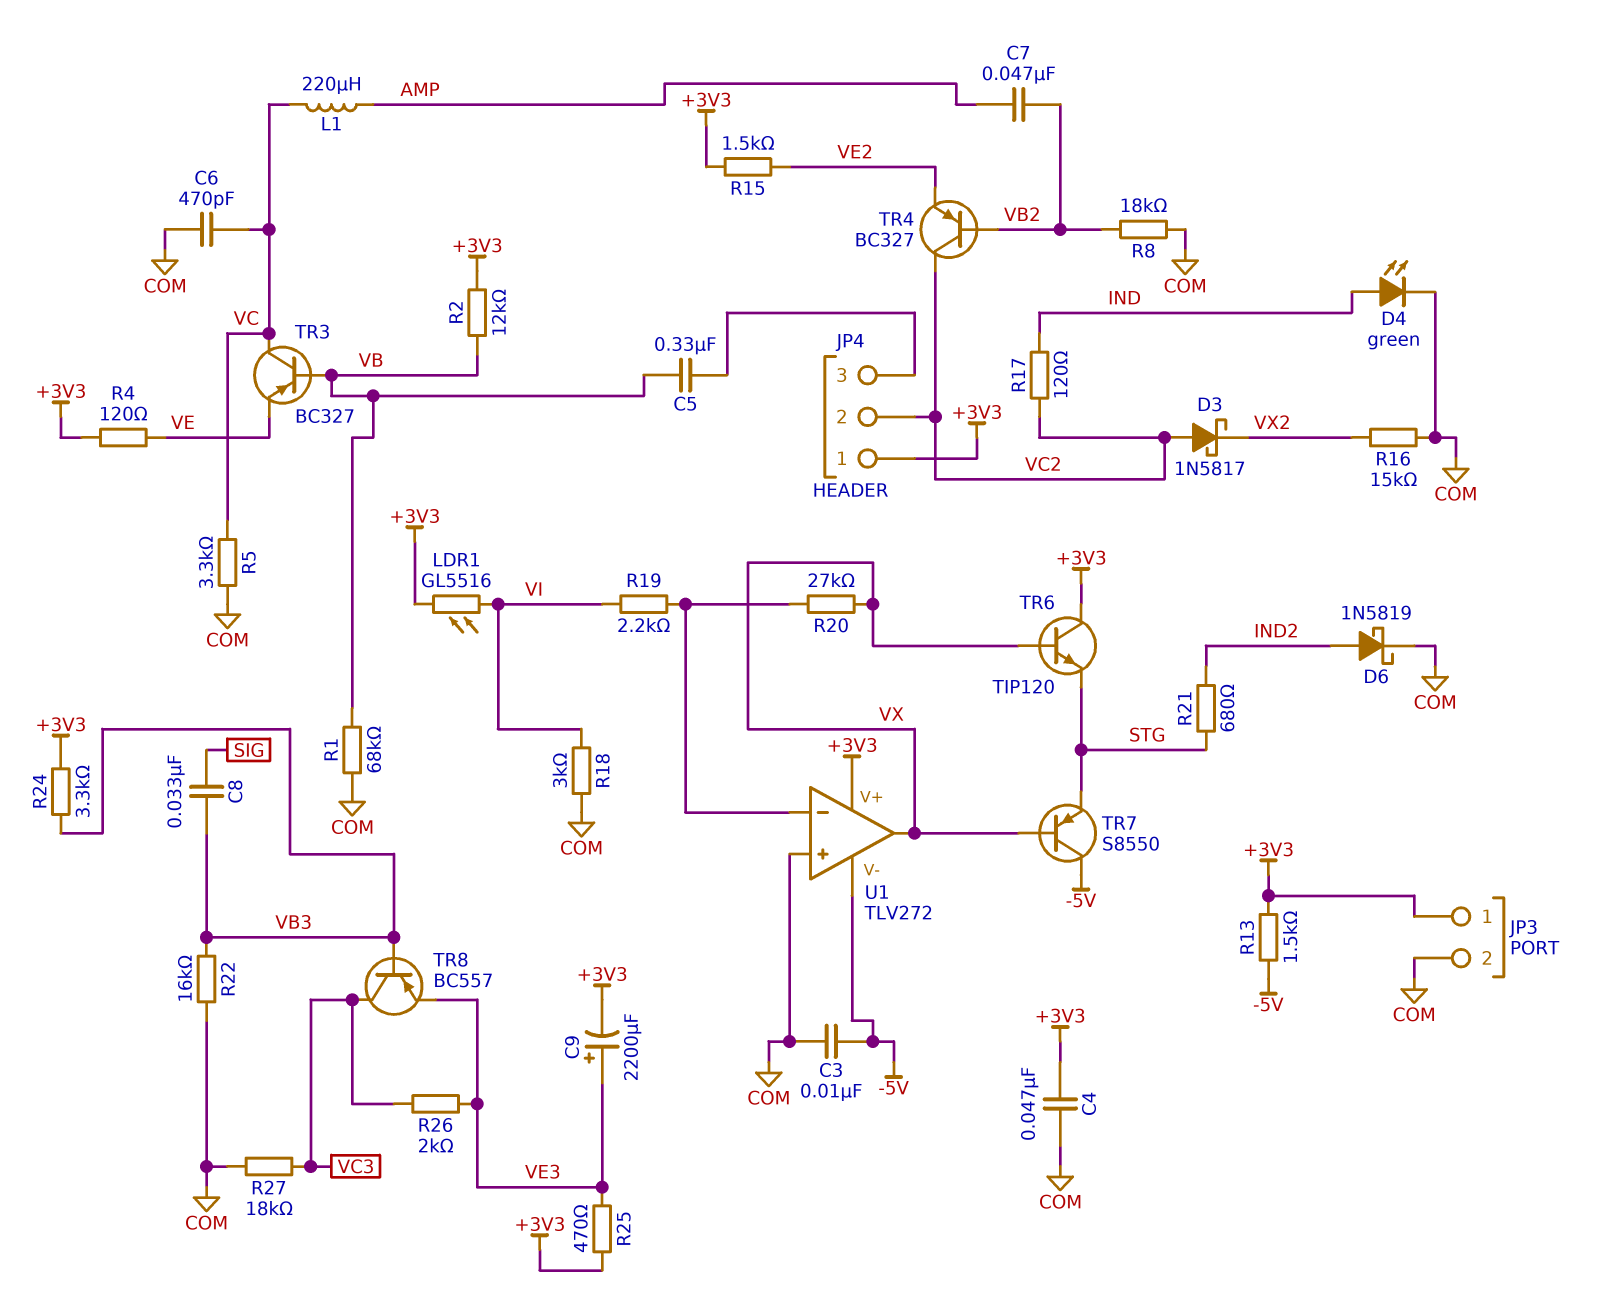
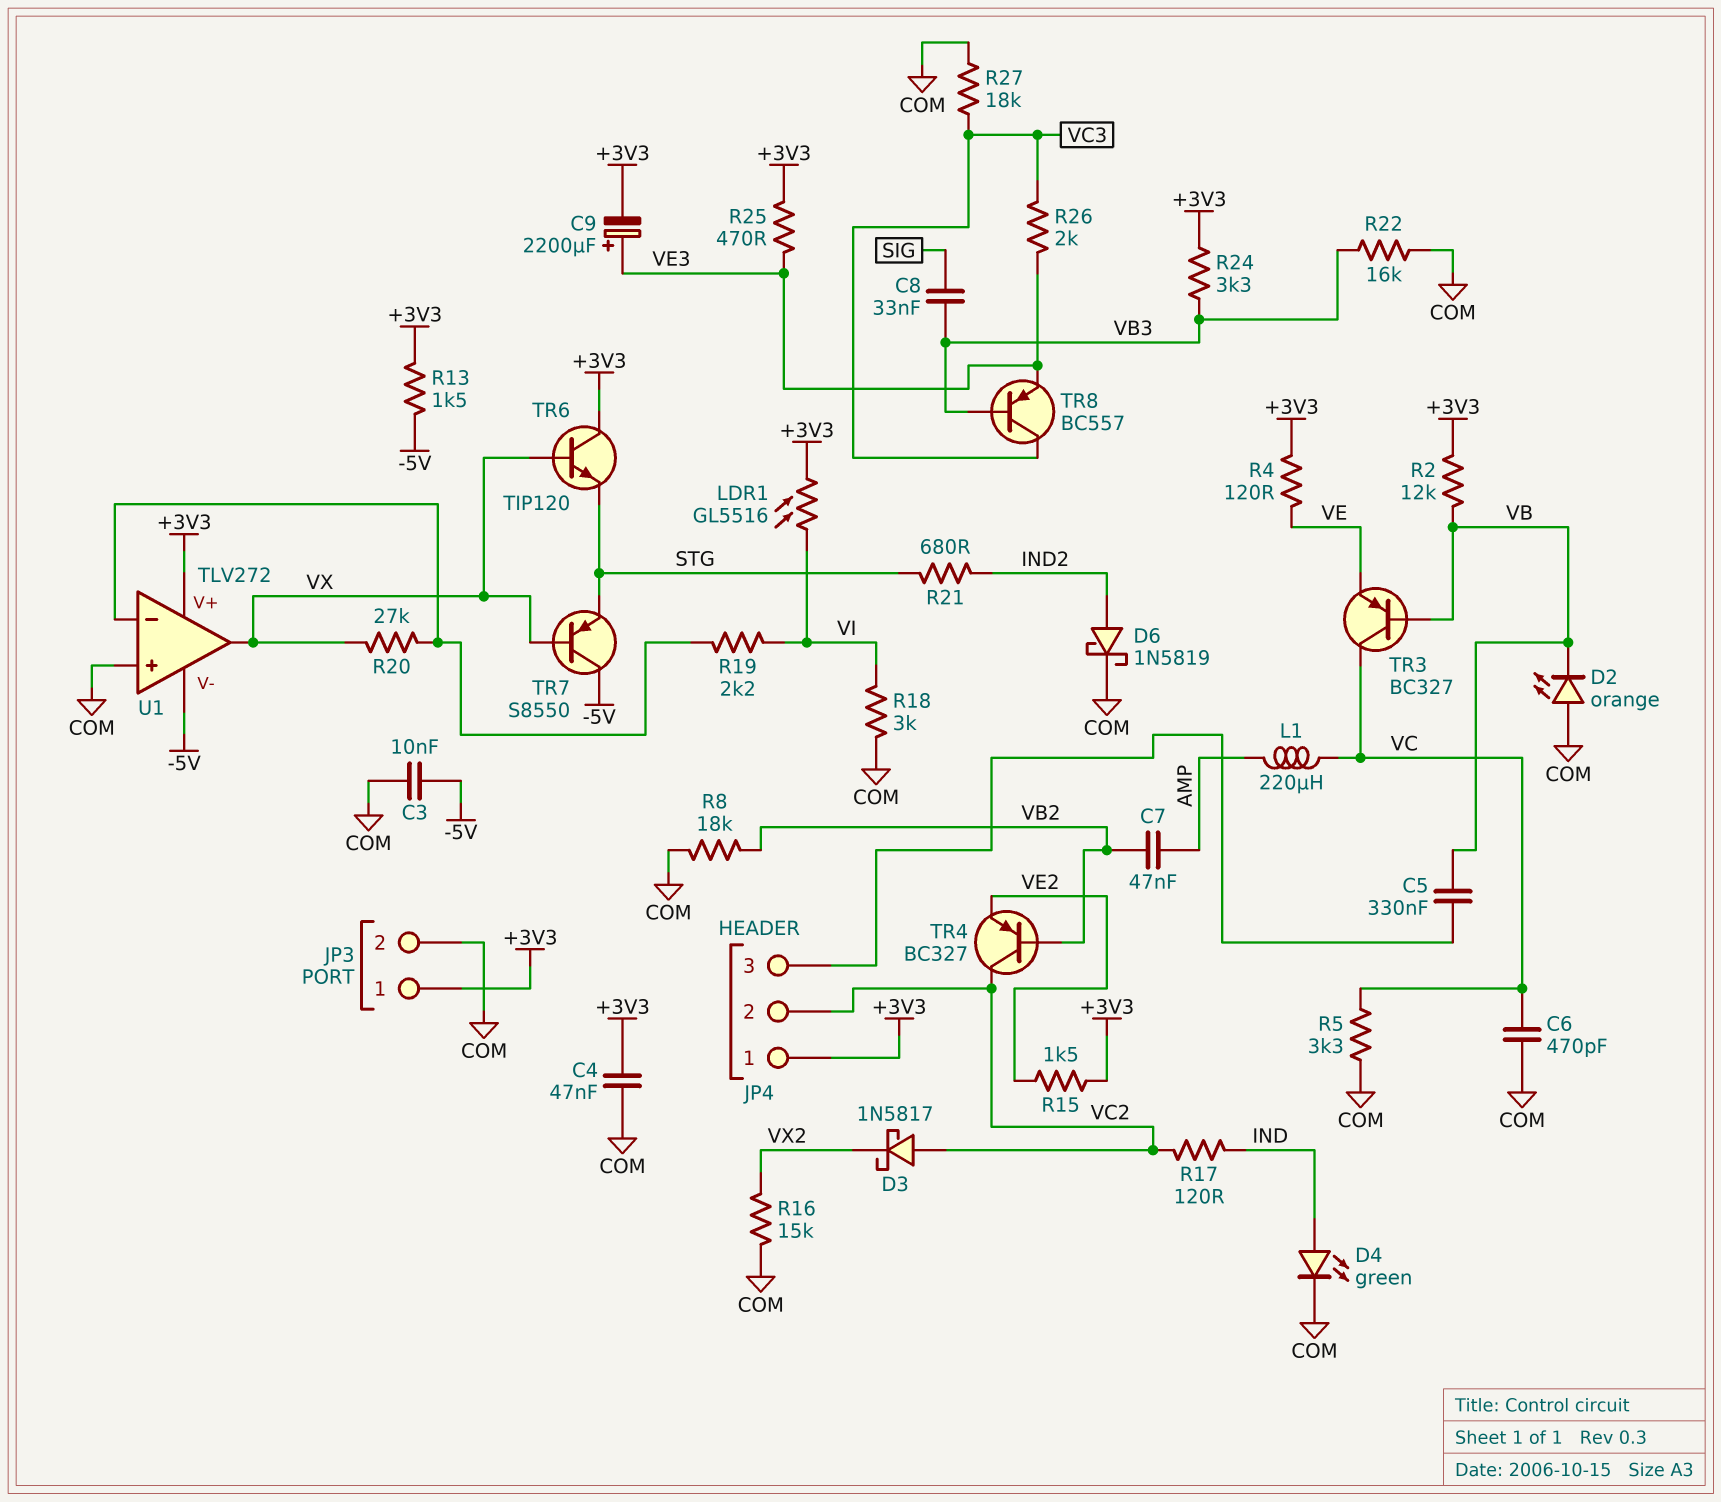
D2: none -> LED orange (A COM, K VB)
R1: 68k (COM, VB) -> none

